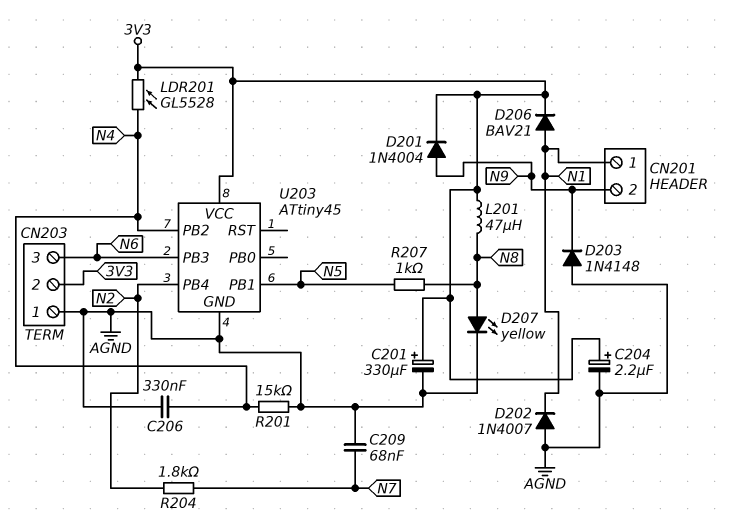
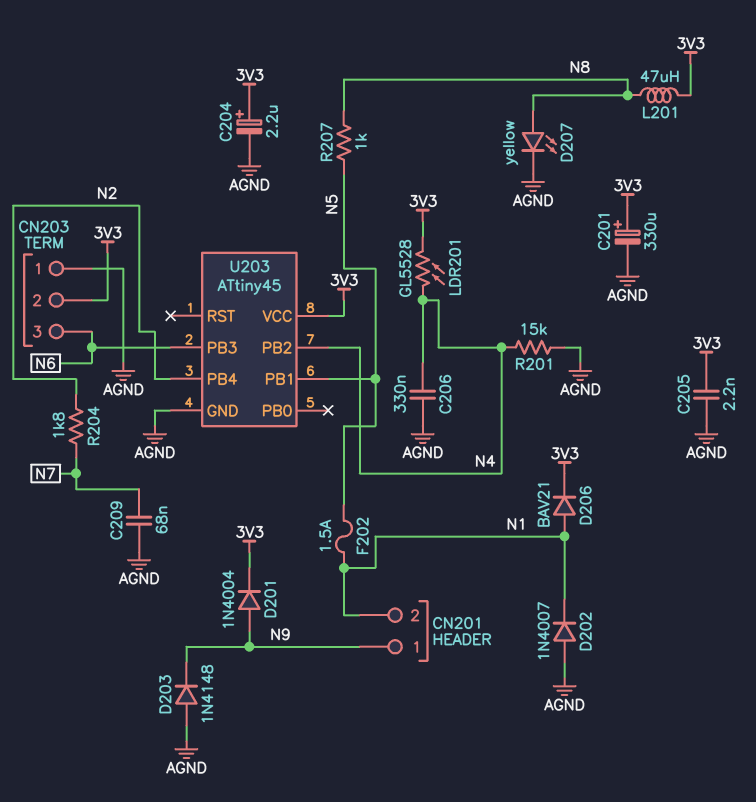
C205: none -> 2.2nF (3V3, AGND)
CN201 pin 1: N1 -> N9
CN201 pin 2: N9 -> N1
F202: none -> 1.5A (N1, N5)

